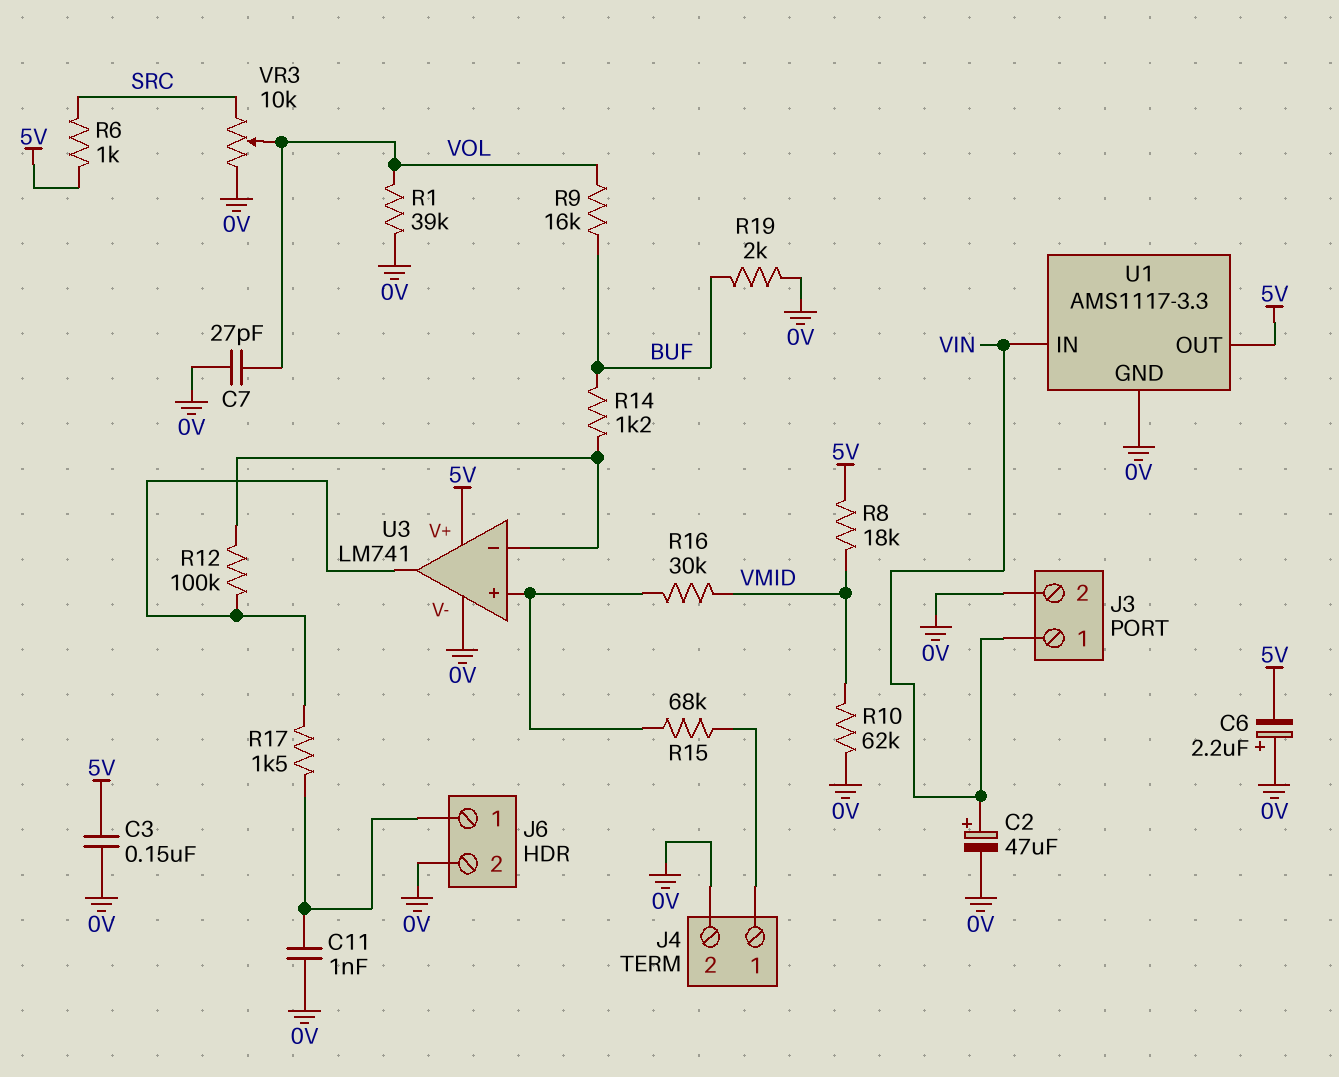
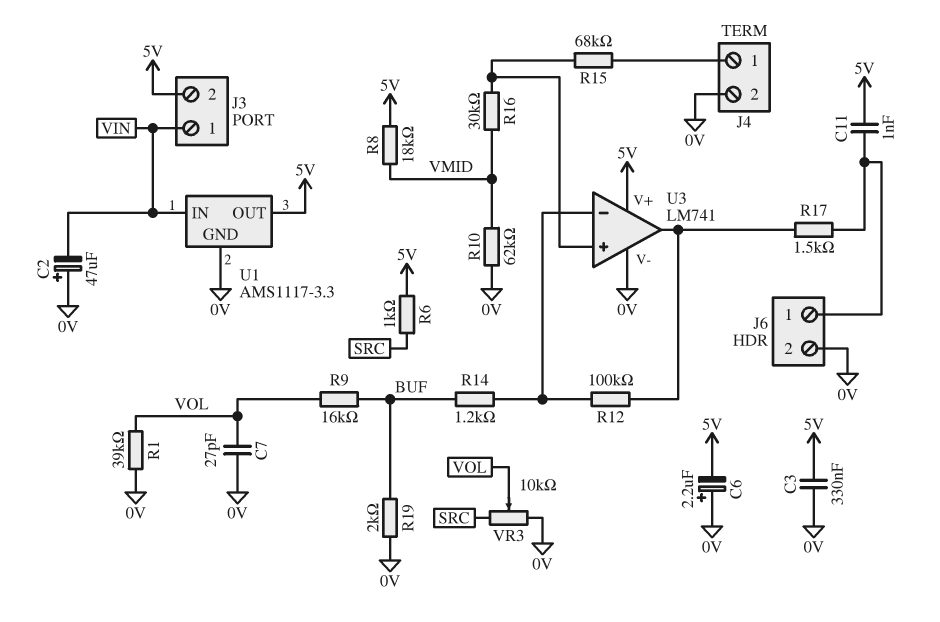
C2: 47uF (plus VIN, minus 0V) -> 47uF (plus 0V, minus VIN)
C3: 150nF (0V, 5V) -> 330nF (0V, 5V)
C11: 1nF (0V, J6/1) -> 1nF (5V, J6/1)
J3 pin 2: 0V -> 5V

